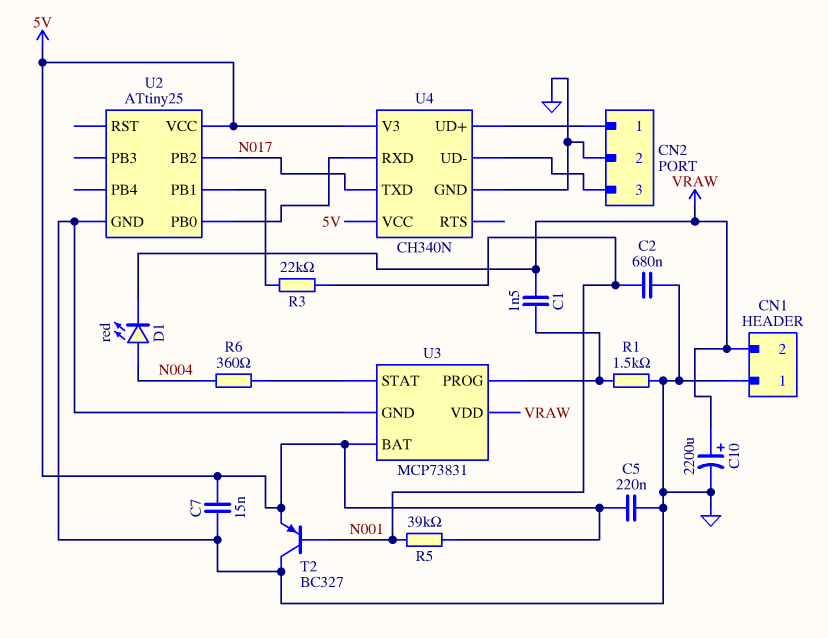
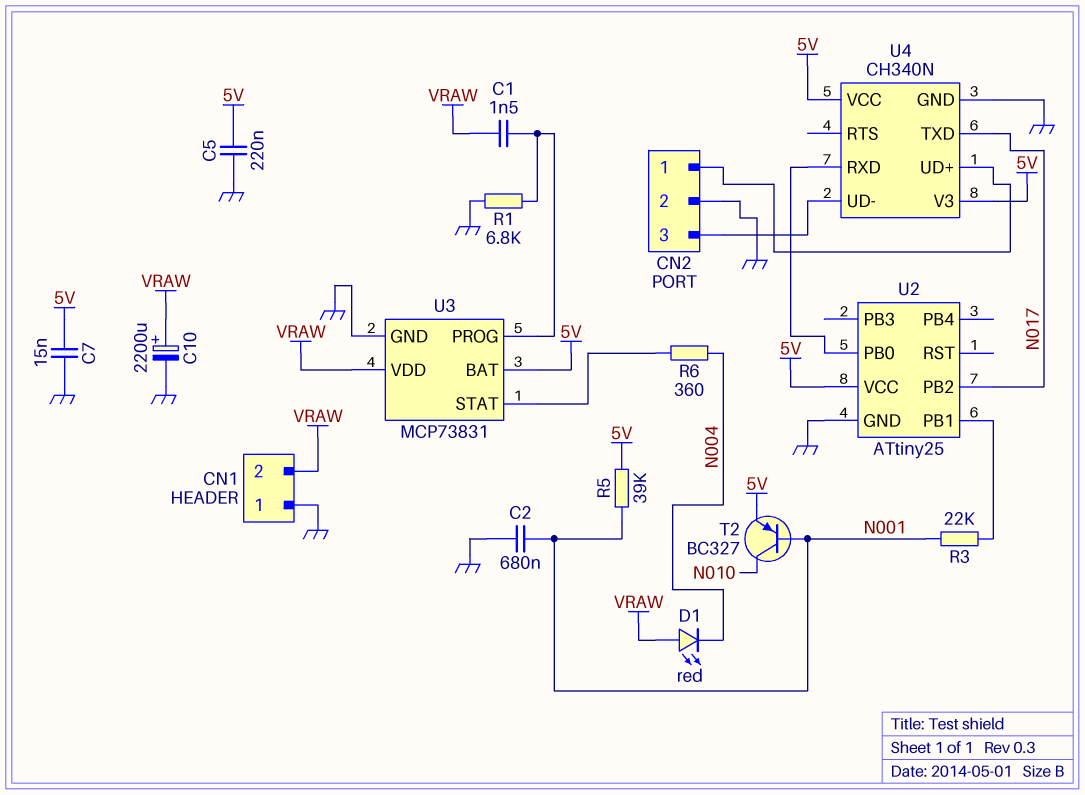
D1: LED red (A N004, K VRAW) -> LED red (A VRAW, K N004)
R1: 1.5k (GND, U3/PROG) -> 6.8k (GND, U3/PROG)
T2: PNP BC327 (B N001, C GND, E 5V) -> PNP BC327 (B N001, C N010, E 5V)

